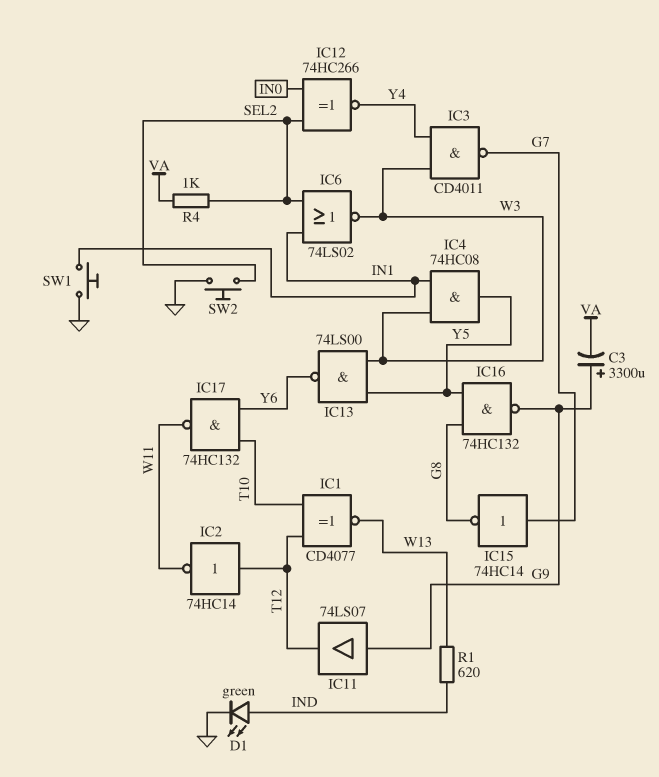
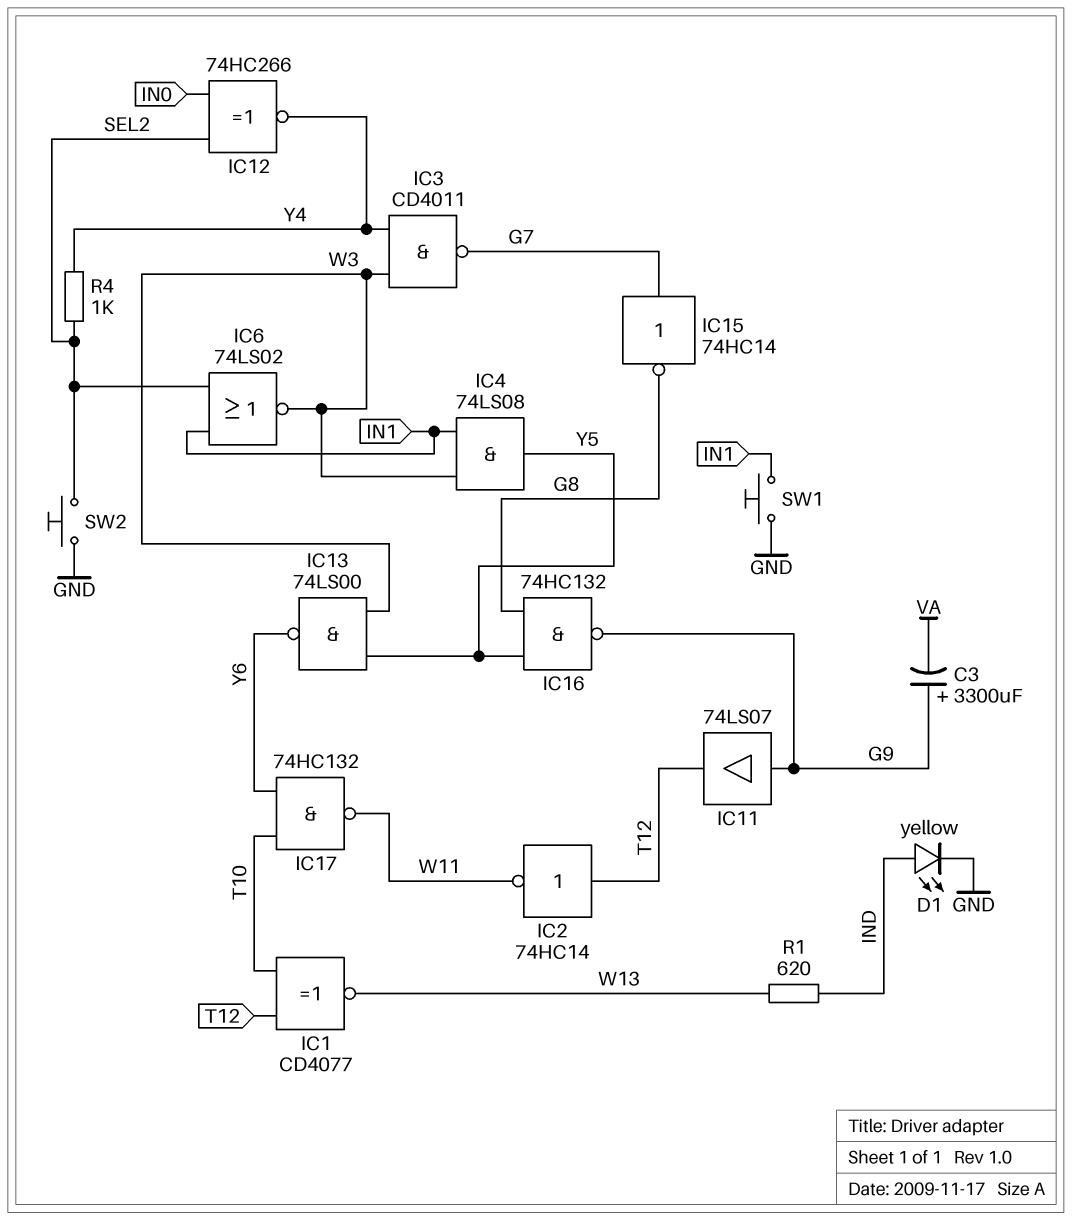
D1: LED green (A IND, K GND) -> LED yellow (A IND, K GND)
IC4: AND 74HC08 (in IN1, in W3, out Y5) -> AND 74LS08 (in IN1, in W3, out Y5)
R4: 1k (SEL2, VA) -> 1k (SEL2, Y4)

